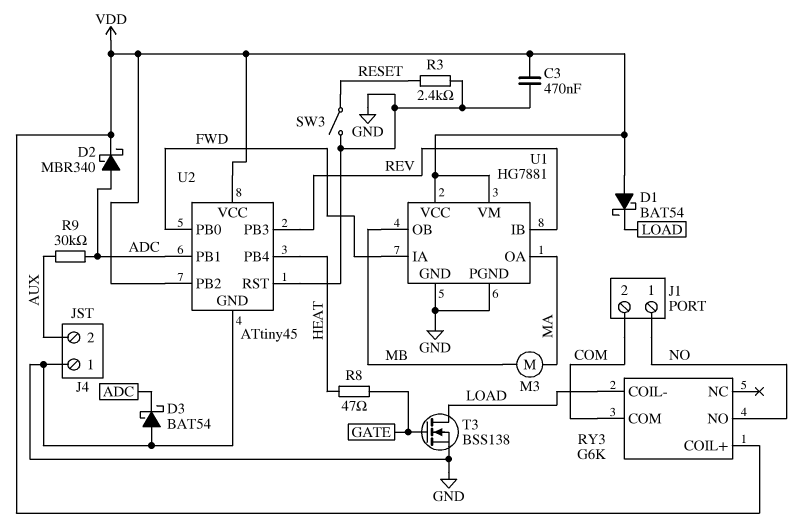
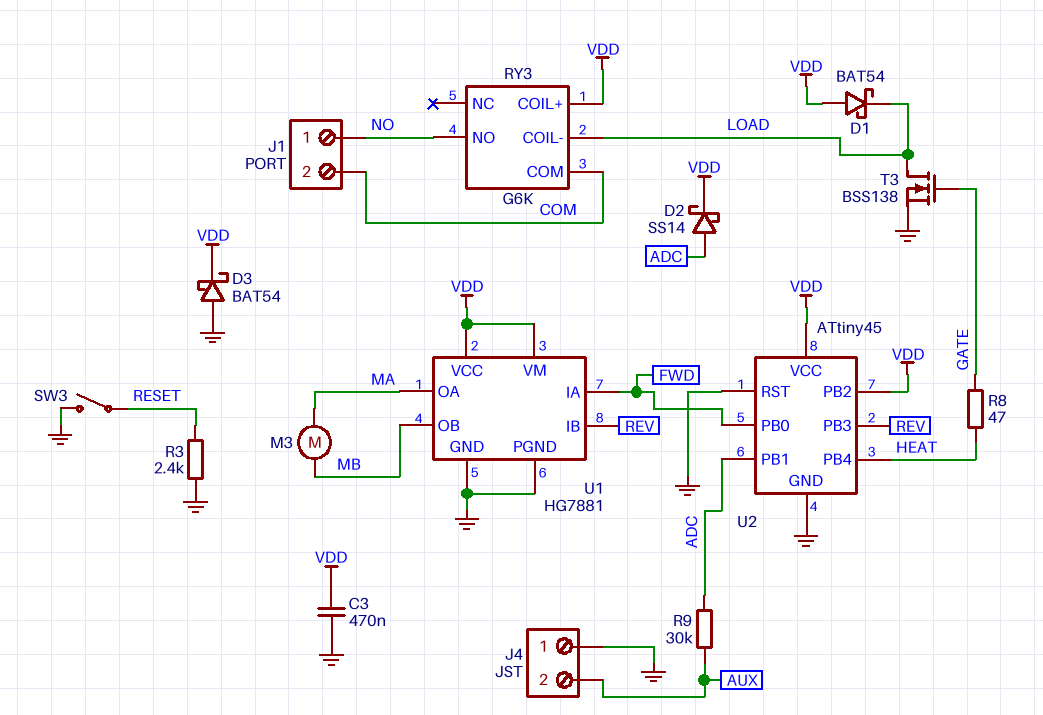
D2: schottky MBR340 (A ADC, K VDD) -> schottky SS14 (A ADC, K VDD)
D3: schottky BAT54 (A GND, K ADC) -> schottky BAT54 (A GND, K VDD)

